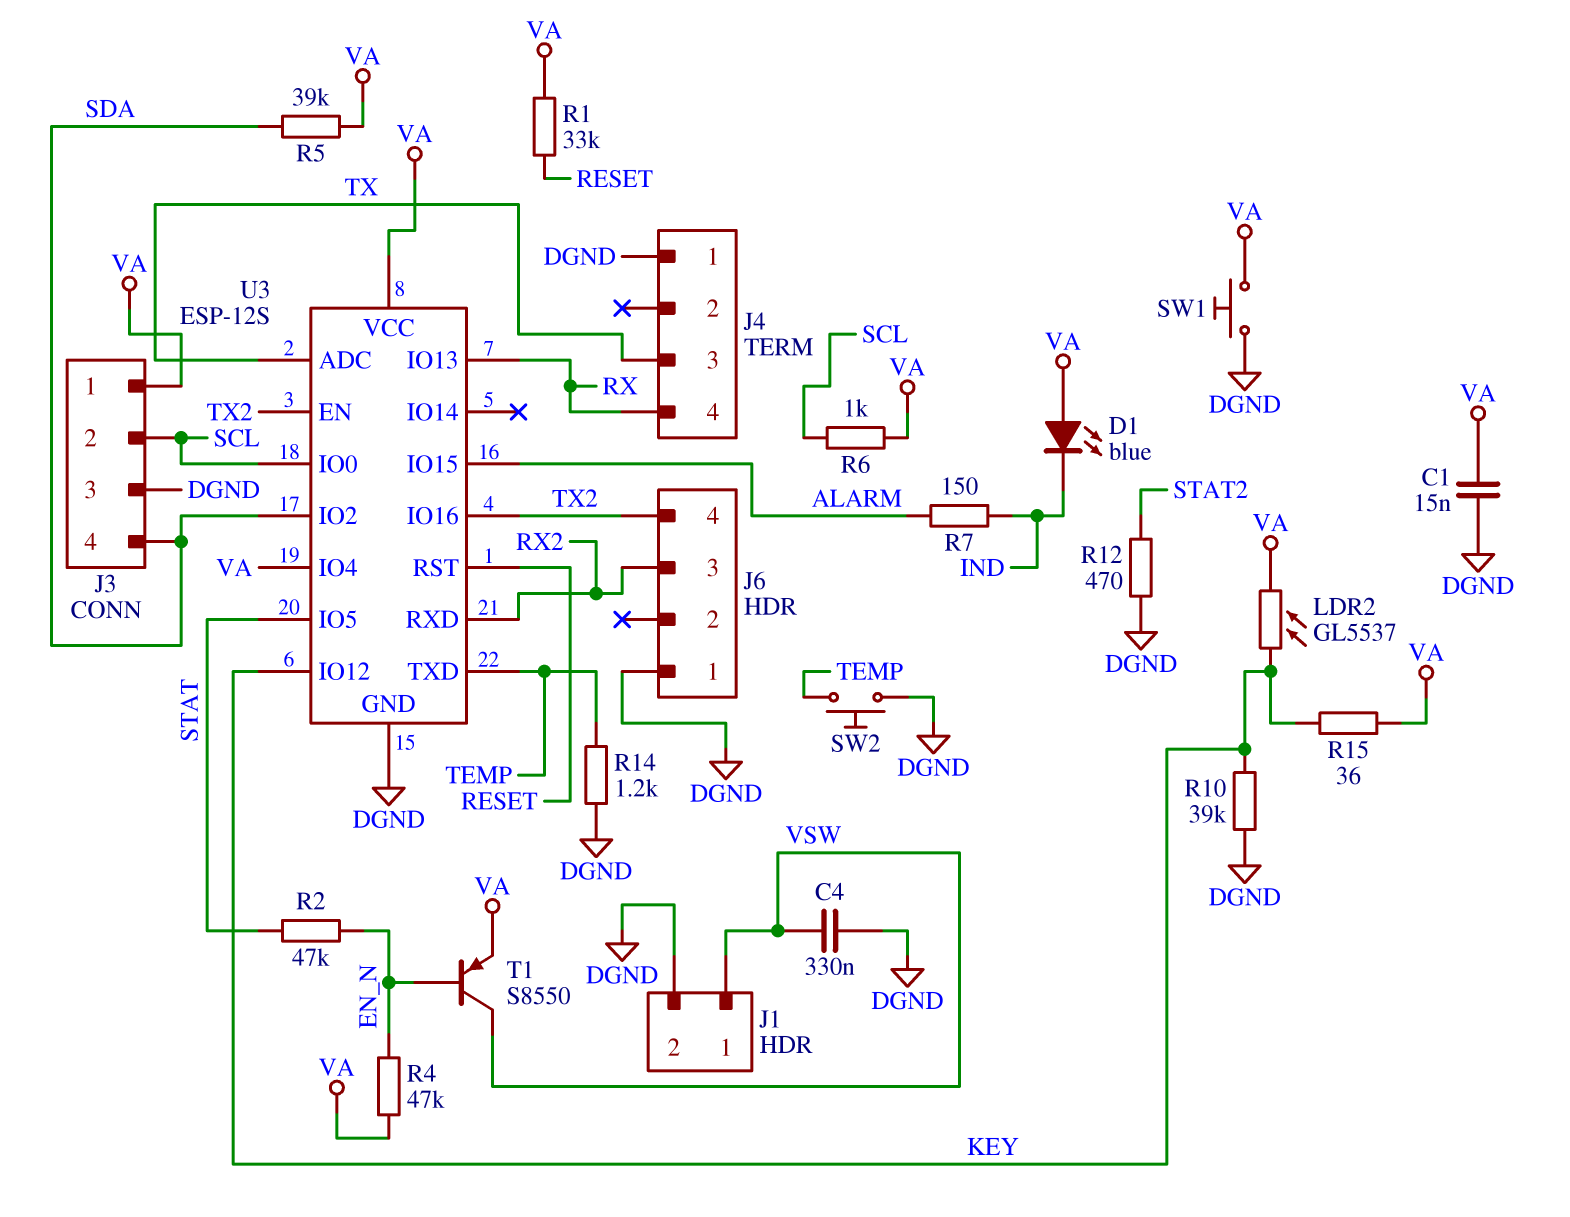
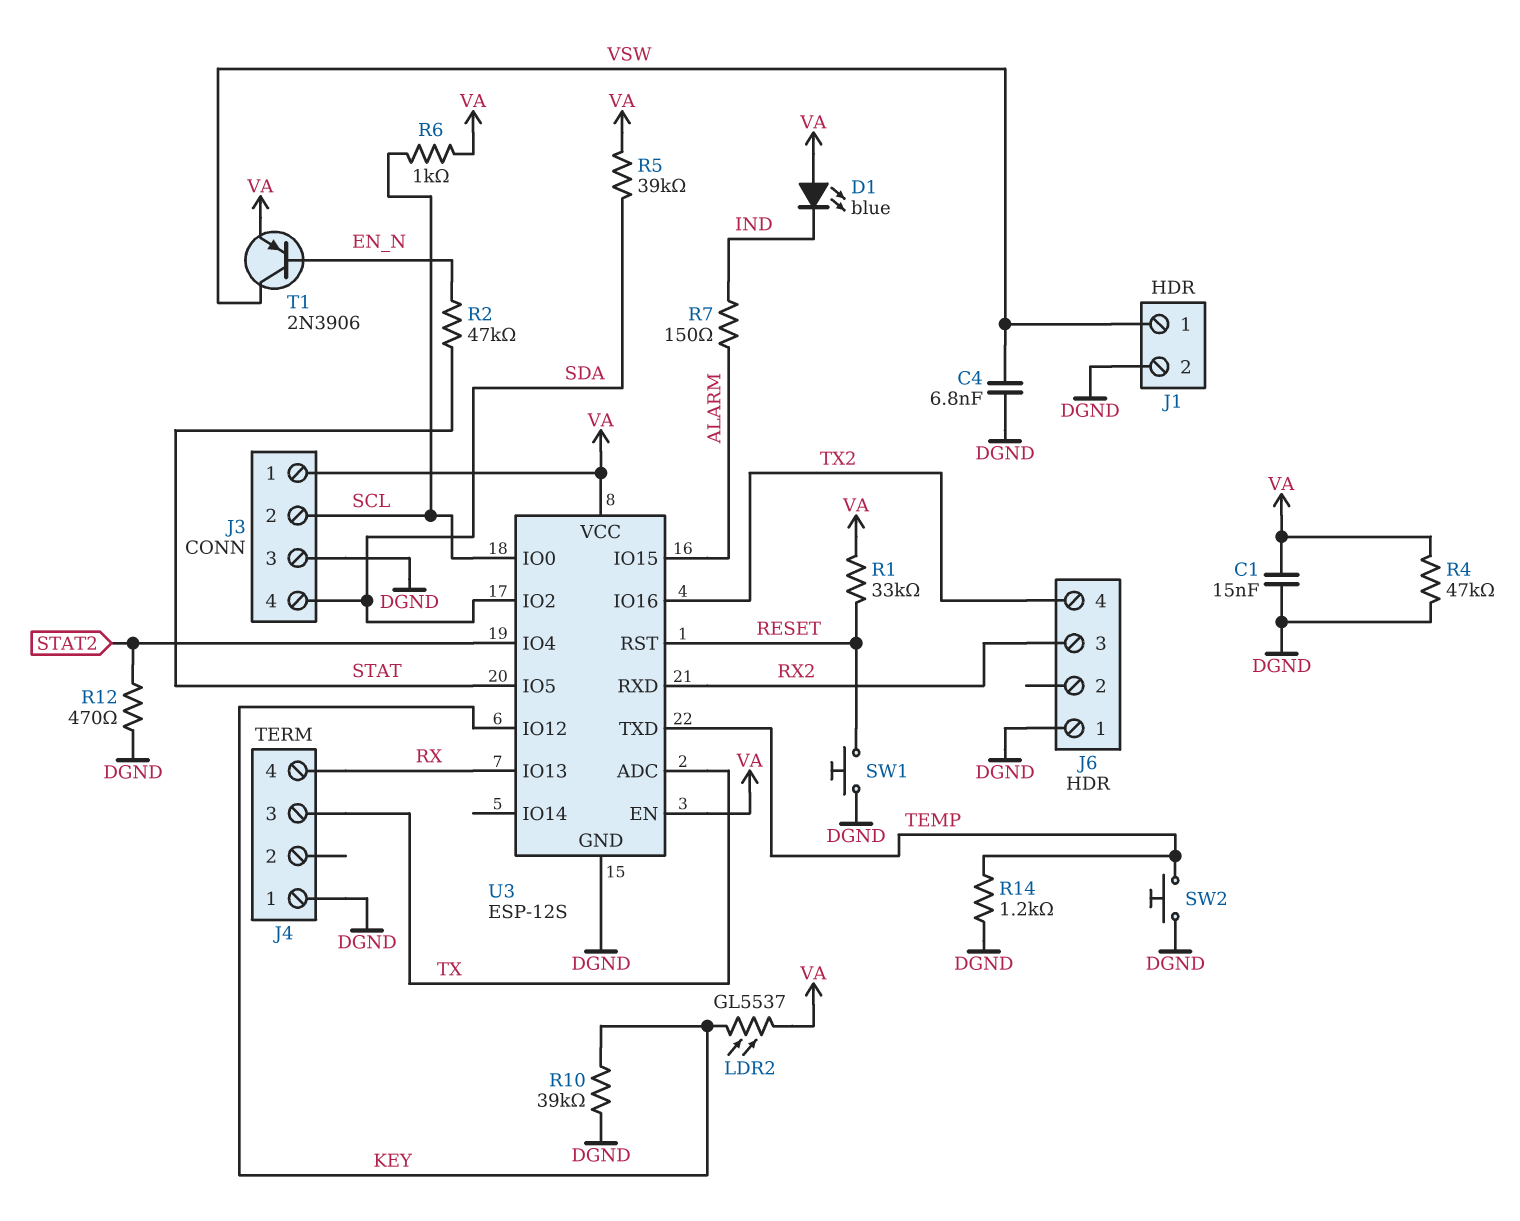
C4: 330nF (DGND, VSW) -> 6.8nF (DGND, VSW)
R4: 47k (EN_N, VA) -> 47k (DGND, VA)
R15: 36 (KEY, VA) -> none
SW1: button (DGND, VA) -> button (DGND, RESET)
T1: PNP S8550 (B EN_N, C VSW, E VA) -> PNP 2N3906 (B EN_N, C VSW, E VA)
U3 pin EN: TX2 -> VA
U3 pin IO4: VA -> STAT2

